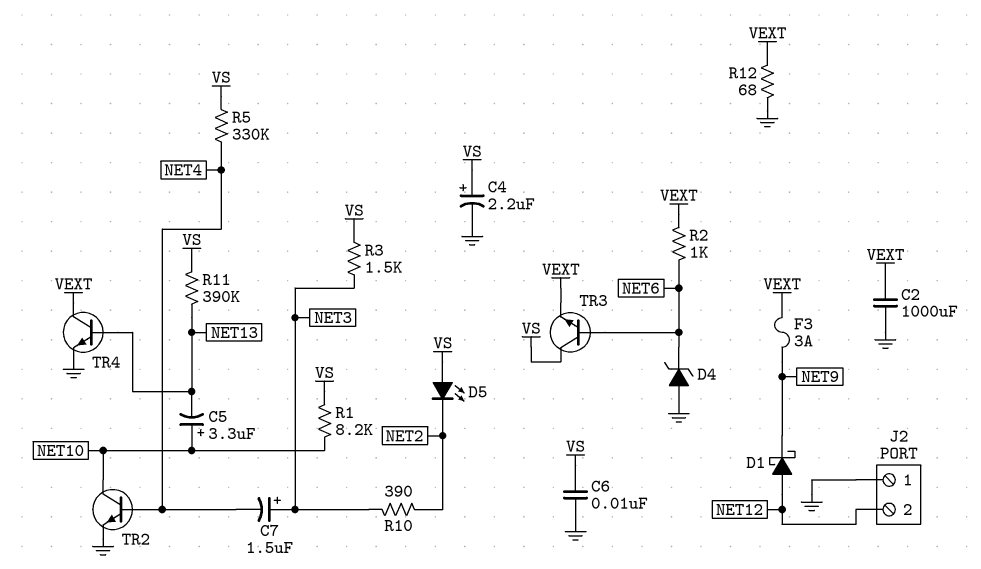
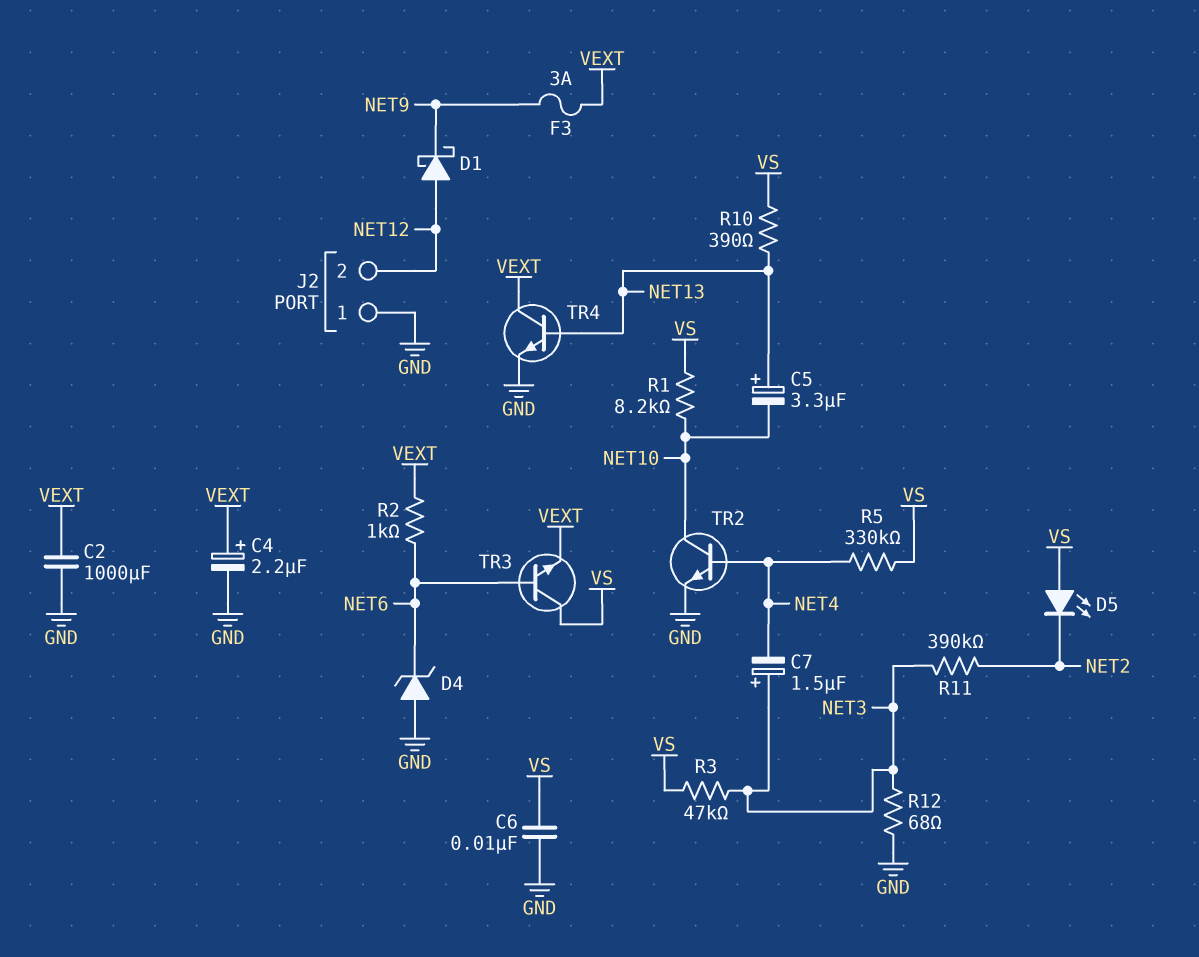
C4: 2.2uF (plus VS, minus GND) -> 2.2uF (plus VEXT, minus GND)
C5: 3.3uF (plus NET10, minus NET13) -> 3.3uF (plus NET13, minus NET10)
R3: 1.5k (NET3, VS) -> 47k (NET3, VS)
R10: 390 (NET2, NET3) -> 390 (NET13, VS)
R11: 390k (NET13, VS) -> 390k (NET2, NET3)
R12: 68 (GND, VEXT) -> 68 (GND, NET3)

